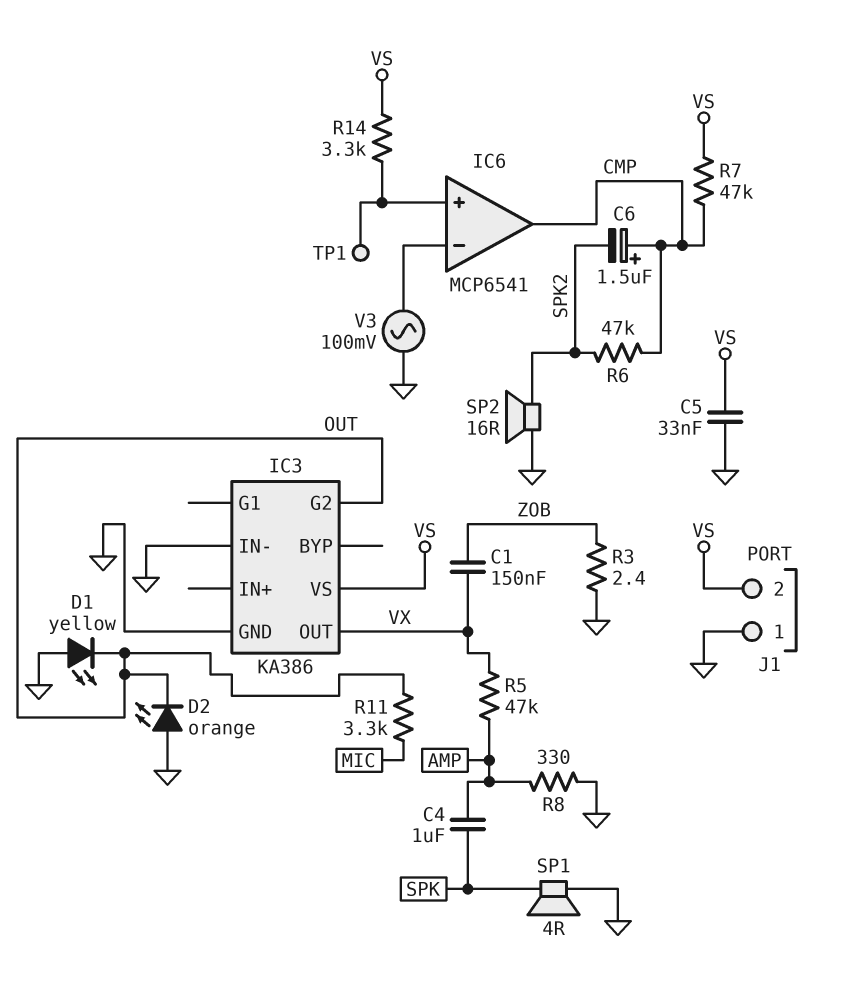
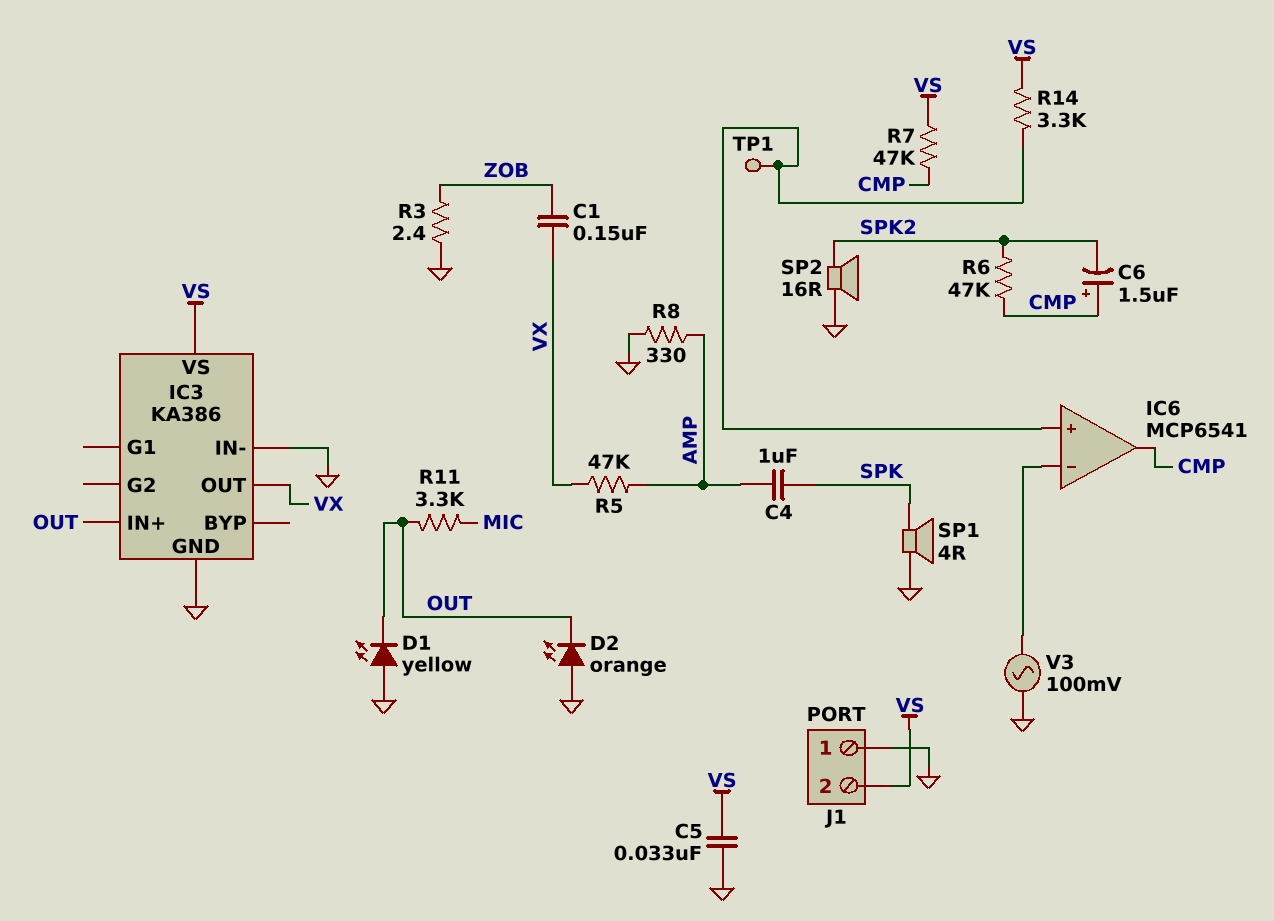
IC3 pin G2: OUT -> none
IC3 pin IN+: none -> OUT

